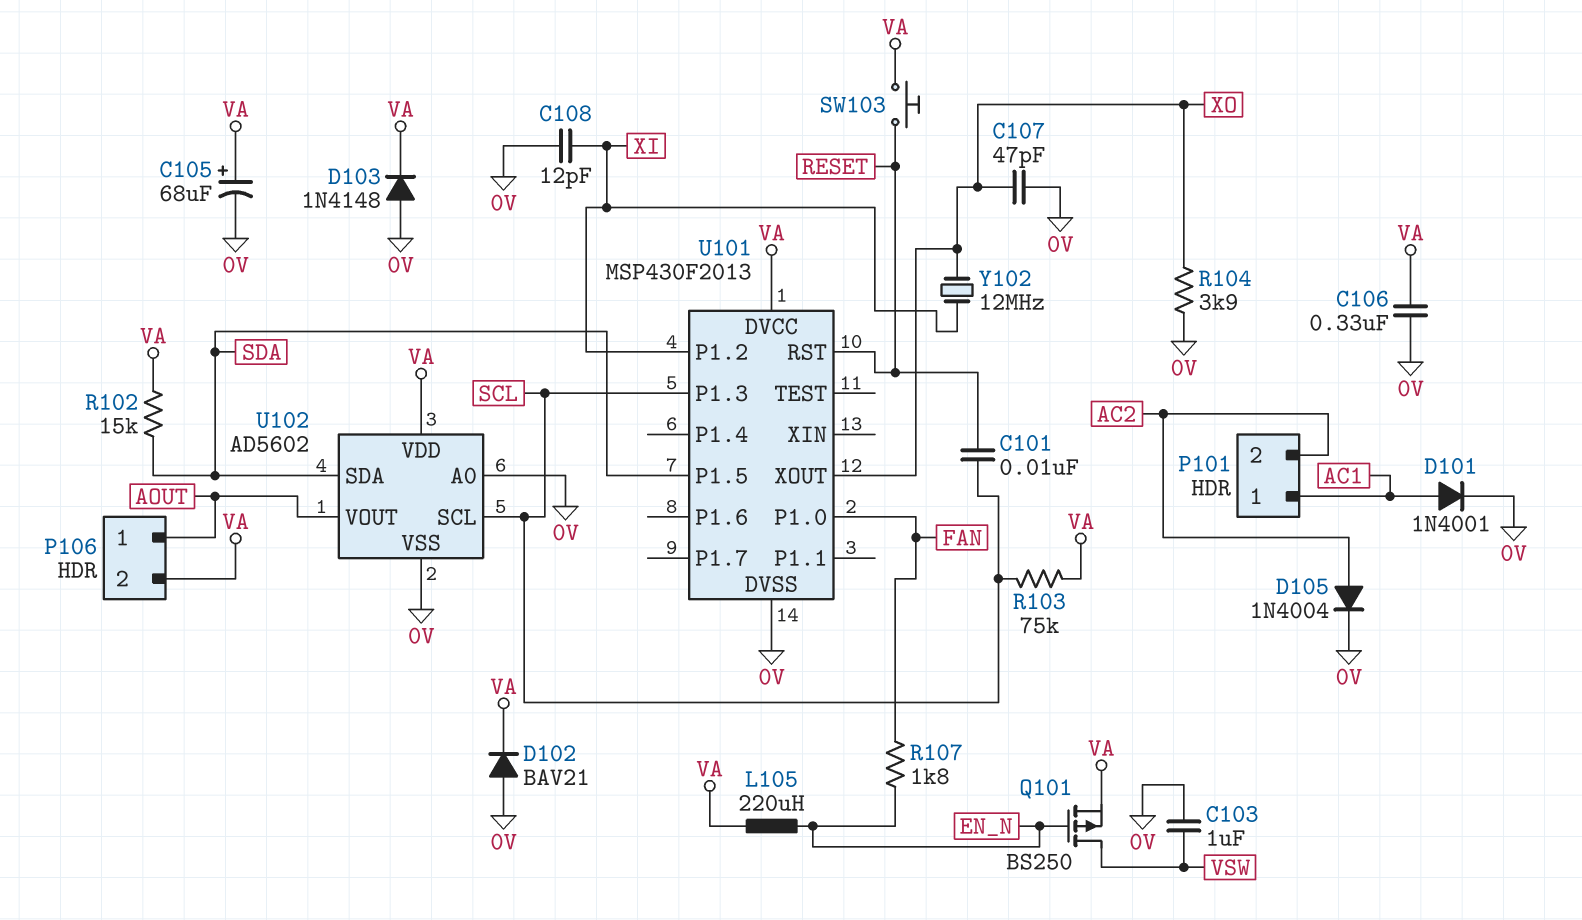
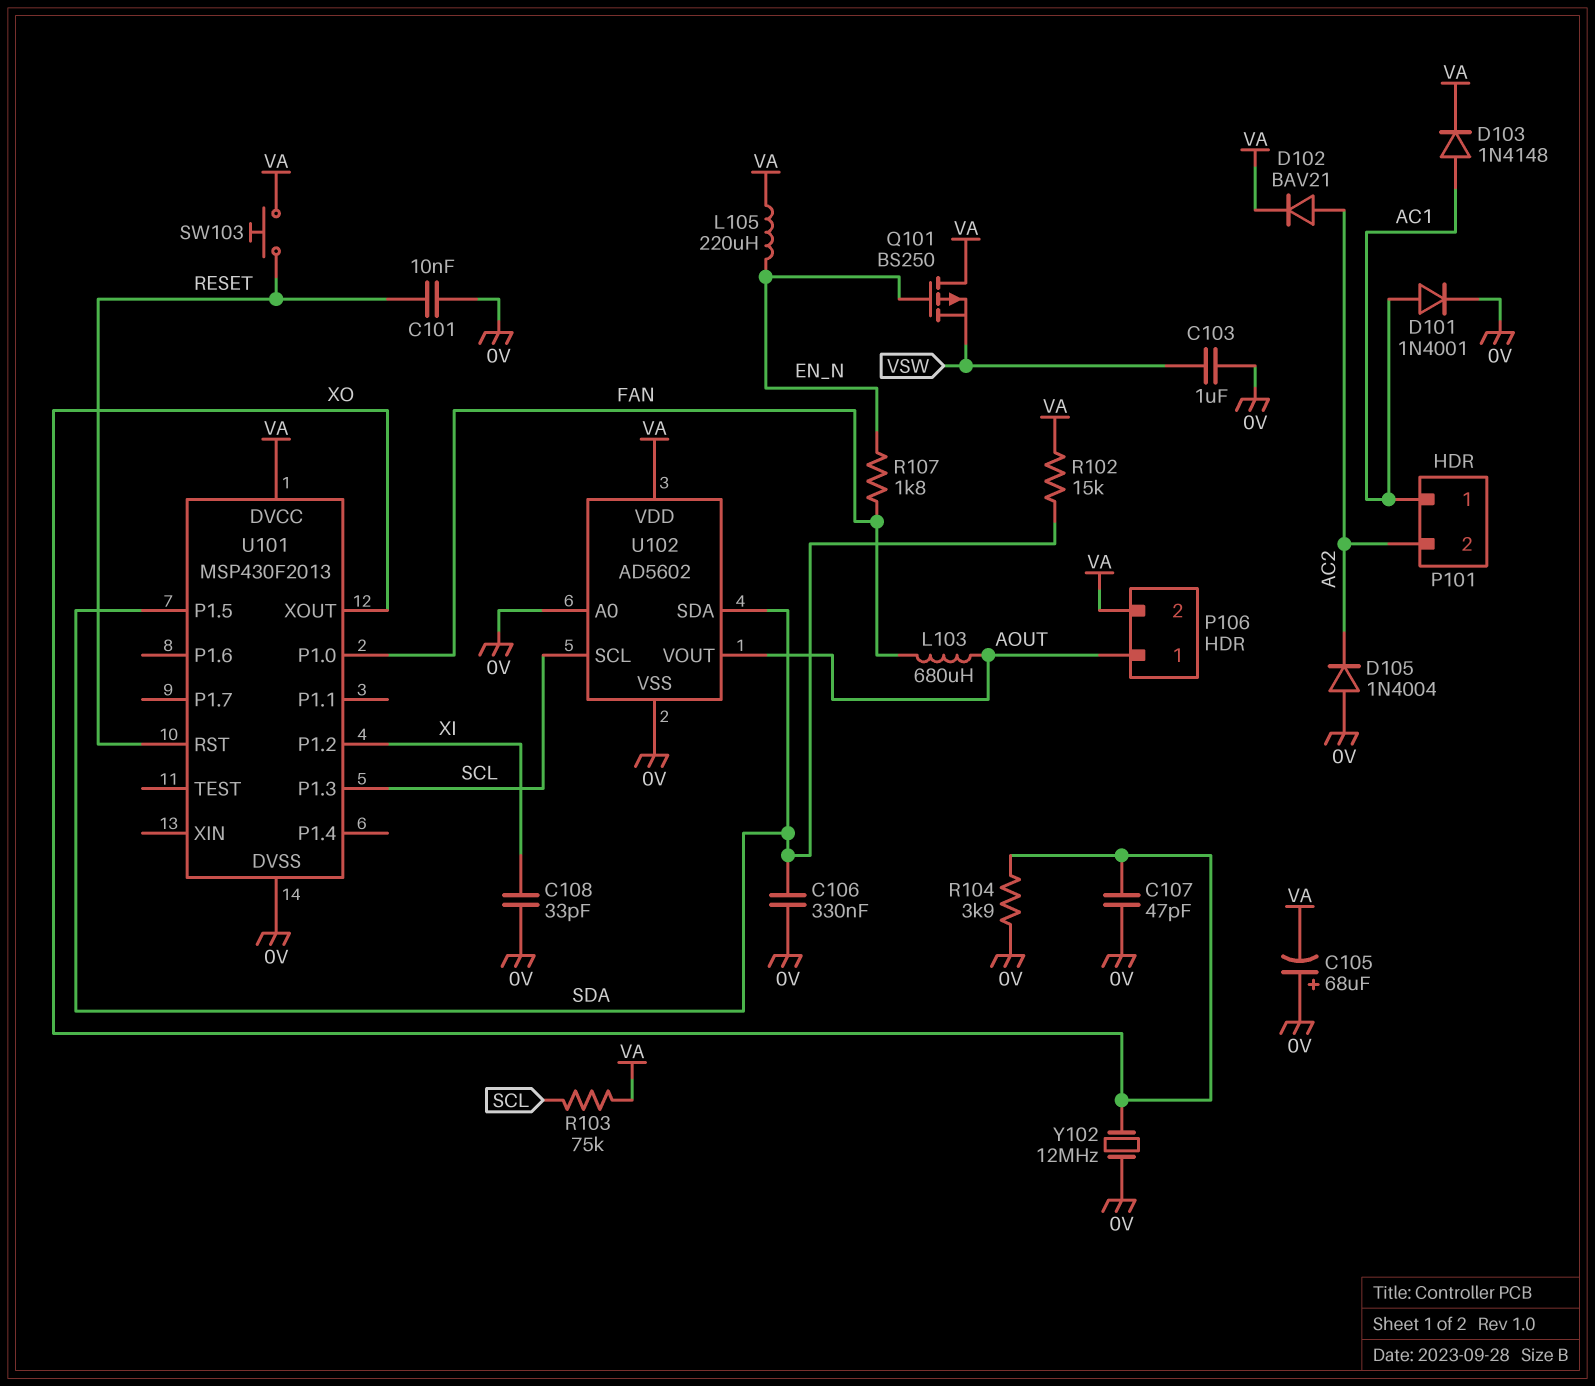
C101: 10nF (RESET, SCL) -> 10nF (0V, RESET)
C105: 68uF (plus VA, minus 0V) -> 68uF (plus 0V, minus VA)
C106: 330nF (0V, VA) -> 330nF (0V, SDA)
C108: 12pF (0V, XI) -> 33pF (0V, XI)
D102: diode BAV21 (A 0V, K VA) -> diode BAV21 (A AC2, K VA)
D103: diode 1N4148 (A 0V, K VA) -> diode 1N4148 (A AC1, K VA)
D105: diode 1N4004 (A AC2, K 0V) -> diode 1N4004 (A 0V, K AC2)
L103: none -> 680uH (AOUT, FAN)
Q101: PMOS BS250 (G EN_N, D VSW, S VA) -> PMOS BS250 (G EN_N, D VA, S VSW)
Y102: 12MHz (XI, XO) -> 12MHz (0V, XO)

